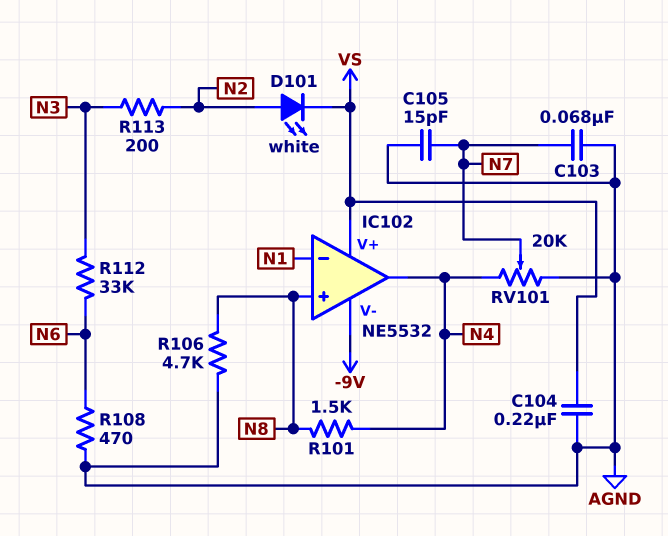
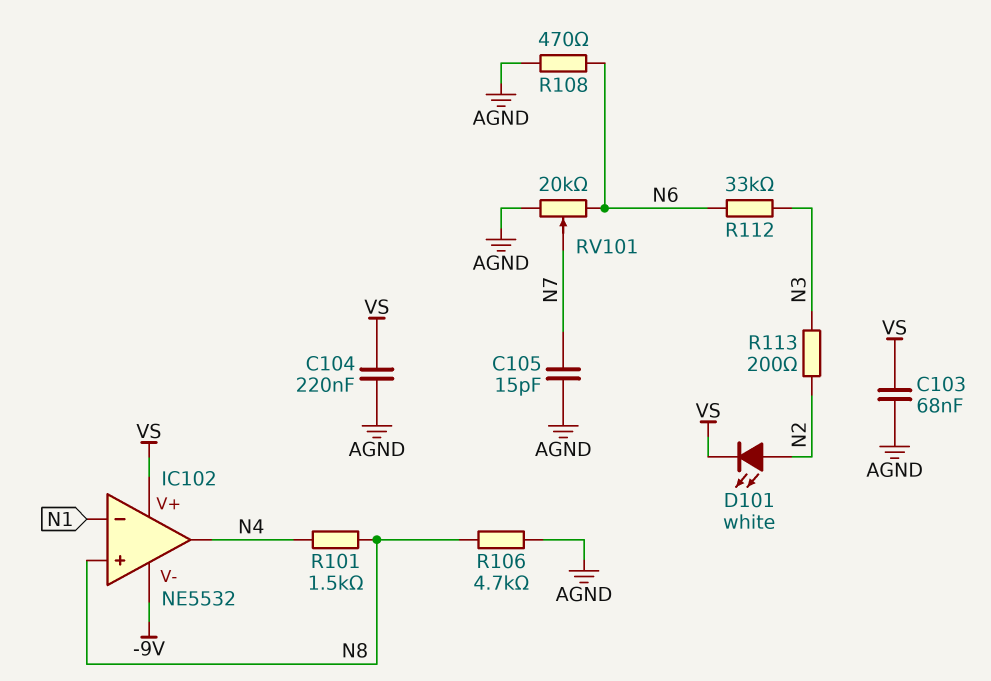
C103: 68nF (AGND, N7) -> 68nF (AGND, VS)
RV101: 20k (AGND, N4, wiper N7) -> 20k (AGND, N6, wiper N7)

